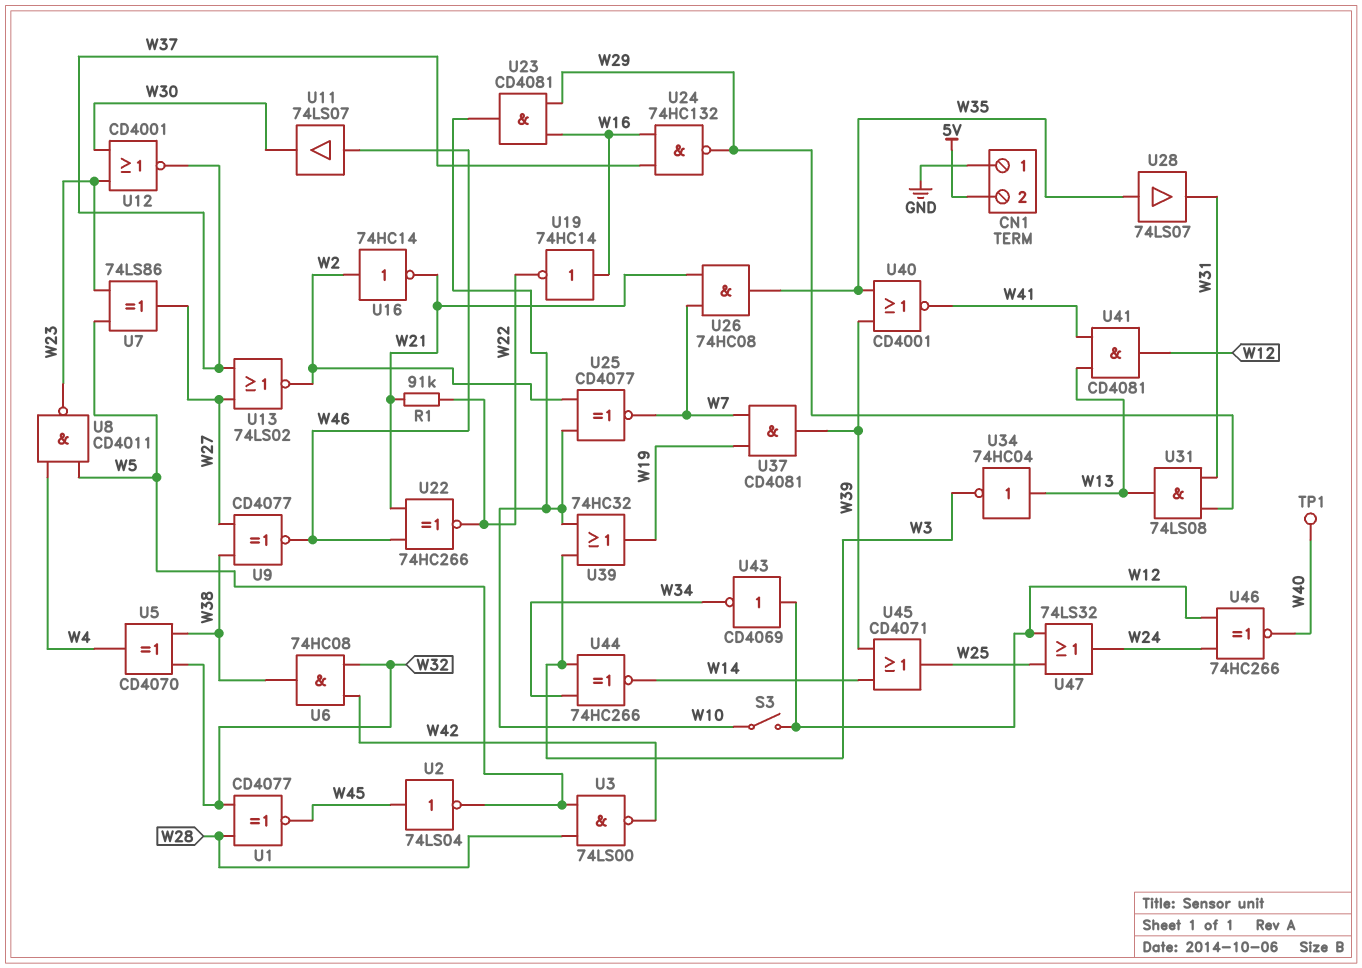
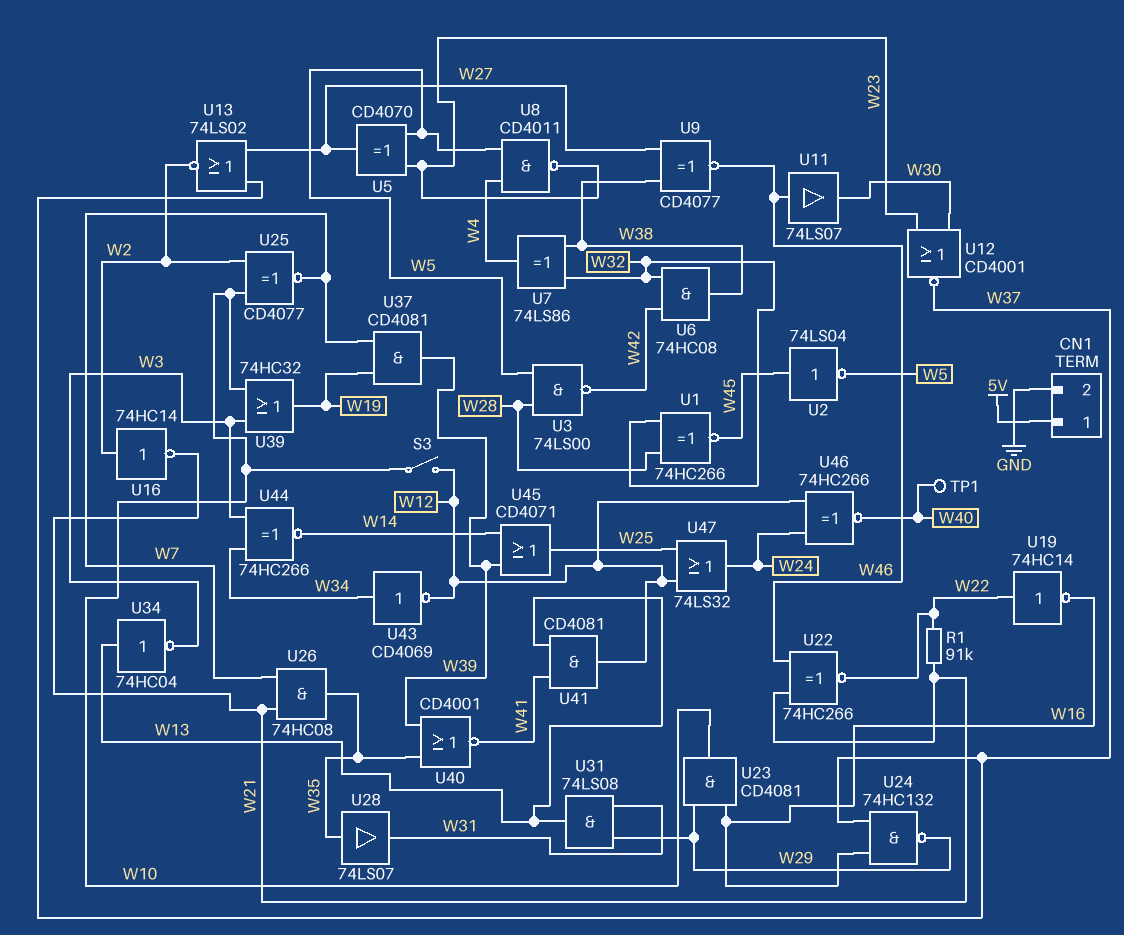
CN1 pin 1: GND -> 5V
CN1 pin 2: 5V -> GND
U1: XNOR CD4077 (in W28, in W32, out W45) -> XNOR 74HC266 (in W28, in W32, out W45)
U5: XOR CD4070 (in W32, in W38, out W4) -> XOR CD4070 (in W5, in W23, out W27)
U7: XOR 74LS86 (in W5, in W23, out W27) -> XOR 74LS86 (in W32, in W38, out W4)
U19: NOT 74HC14 (in W16, out W22) -> NOT 74HC14 (in W22, out W16)
U43: NOT CD4069 (in W12, out W34) -> NOT CD4069 (in W34, out W12)

